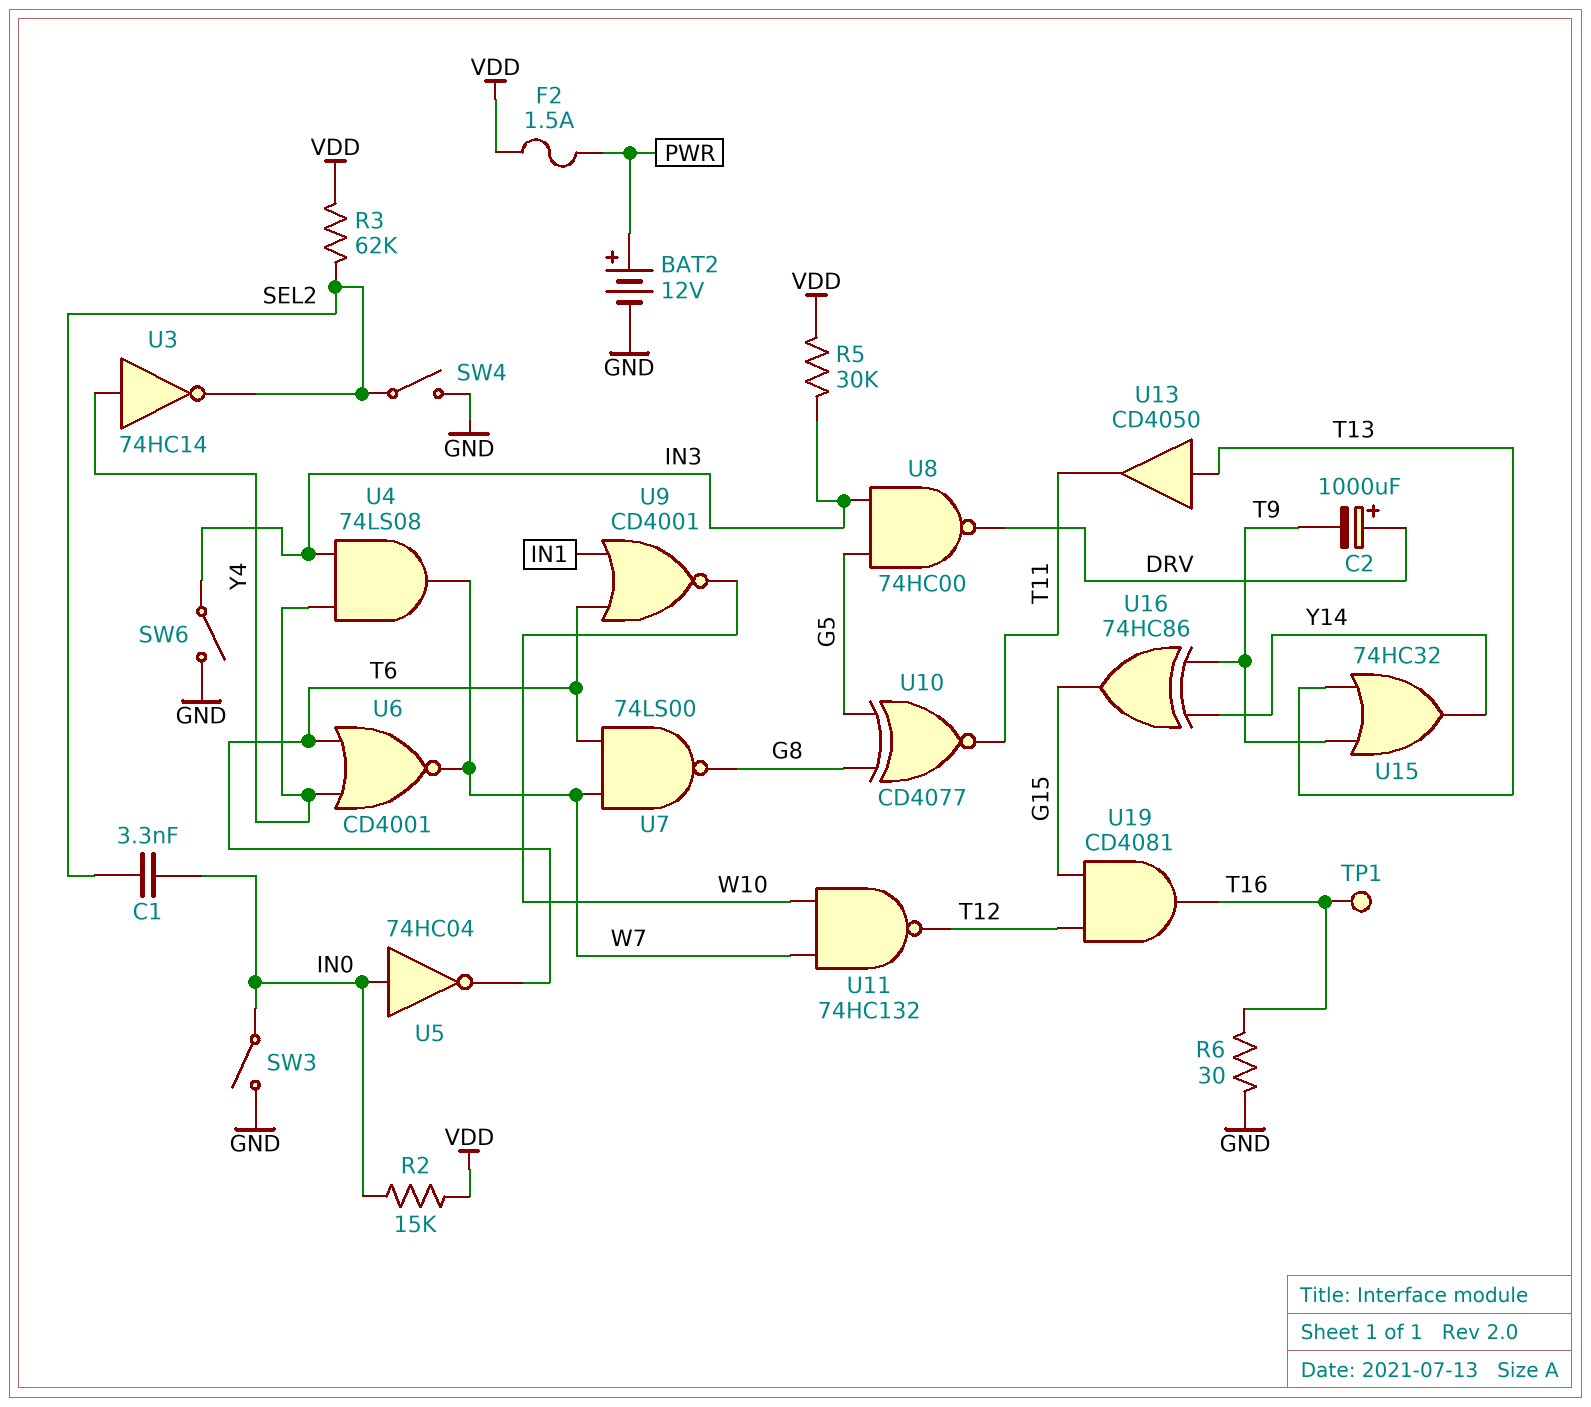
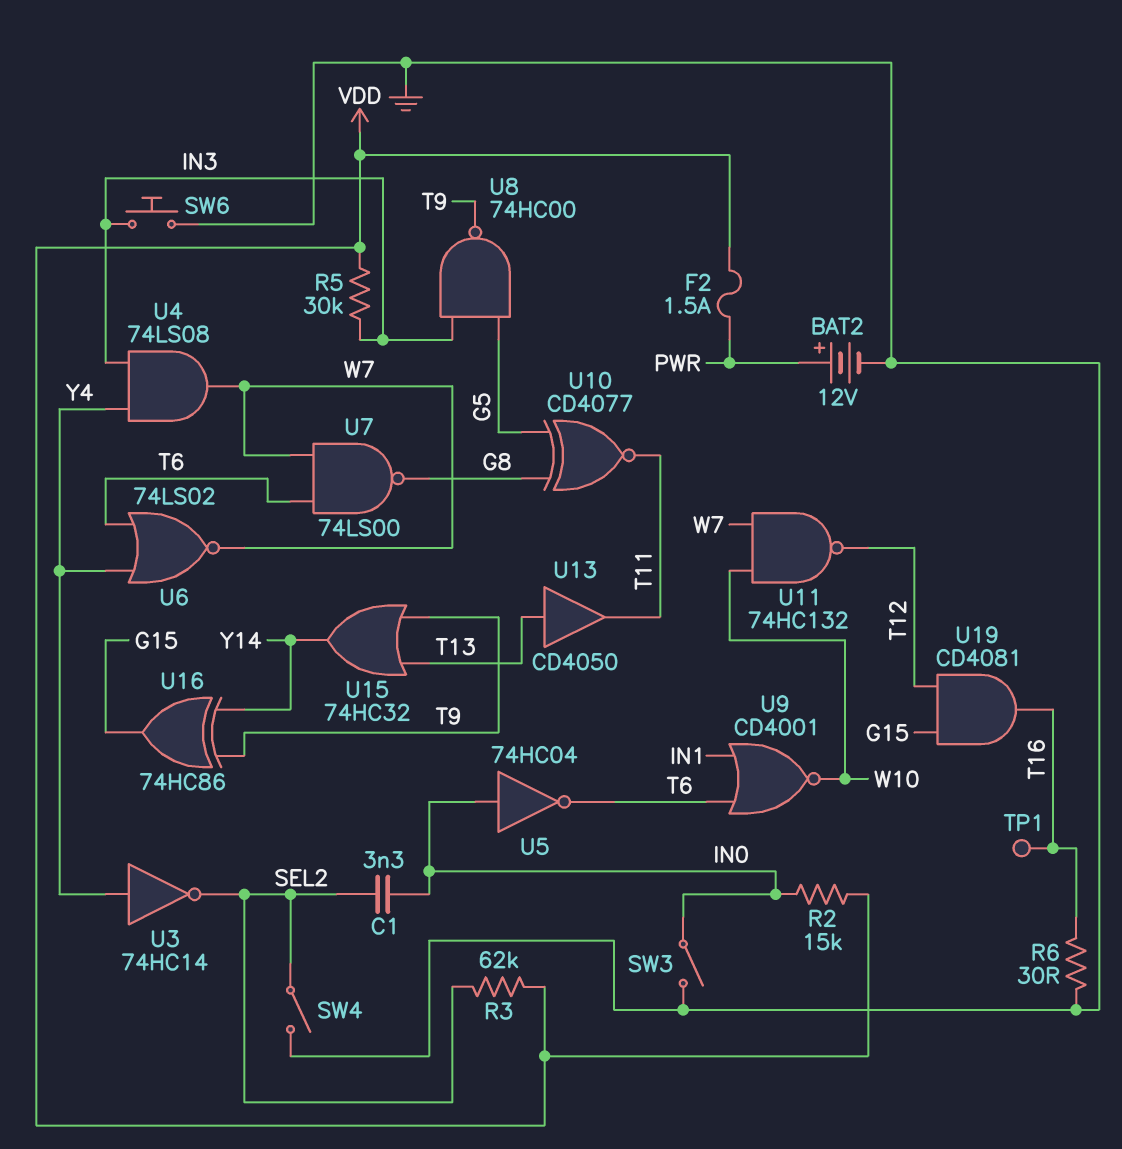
C2: 1000uF (plus DRV, minus T9) -> none
SW6: switch (GND, IN3) -> button (GND, IN3)
U6: NOR CD4001 (in T6, in Y4, out W7) -> NOR 74LS02 (in T6, in Y4, out W7)
U8: NAND 74HC00 (in G5, in IN3, out DRV) -> NAND 74HC00 (in G5, in IN3, out T9)

